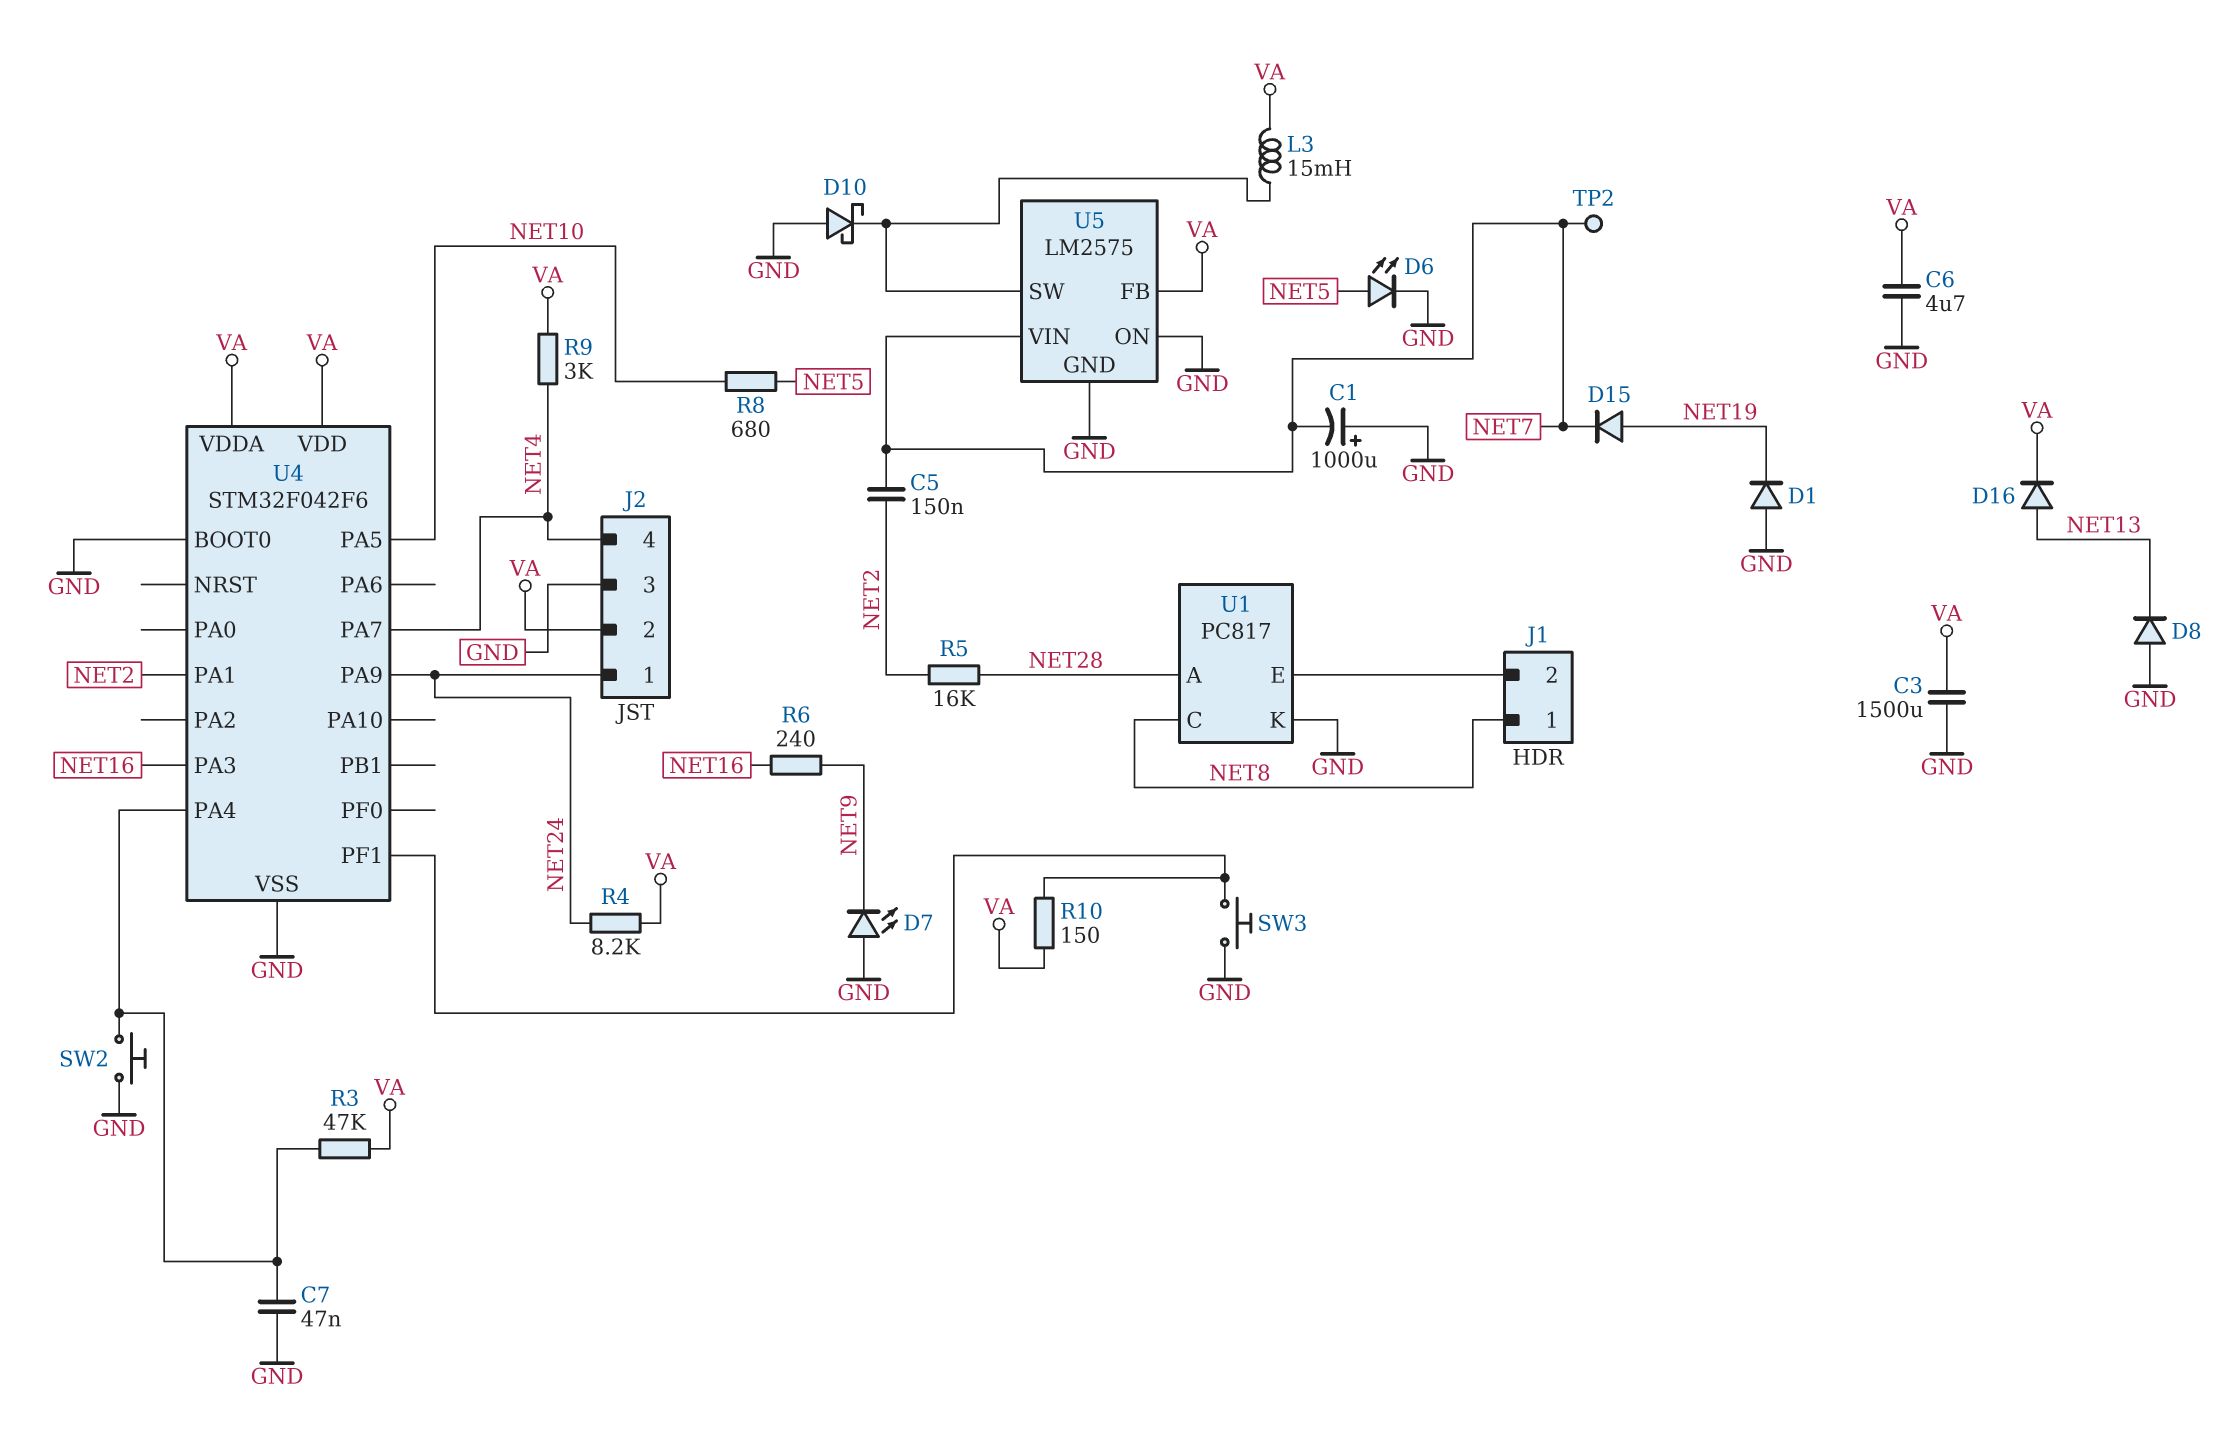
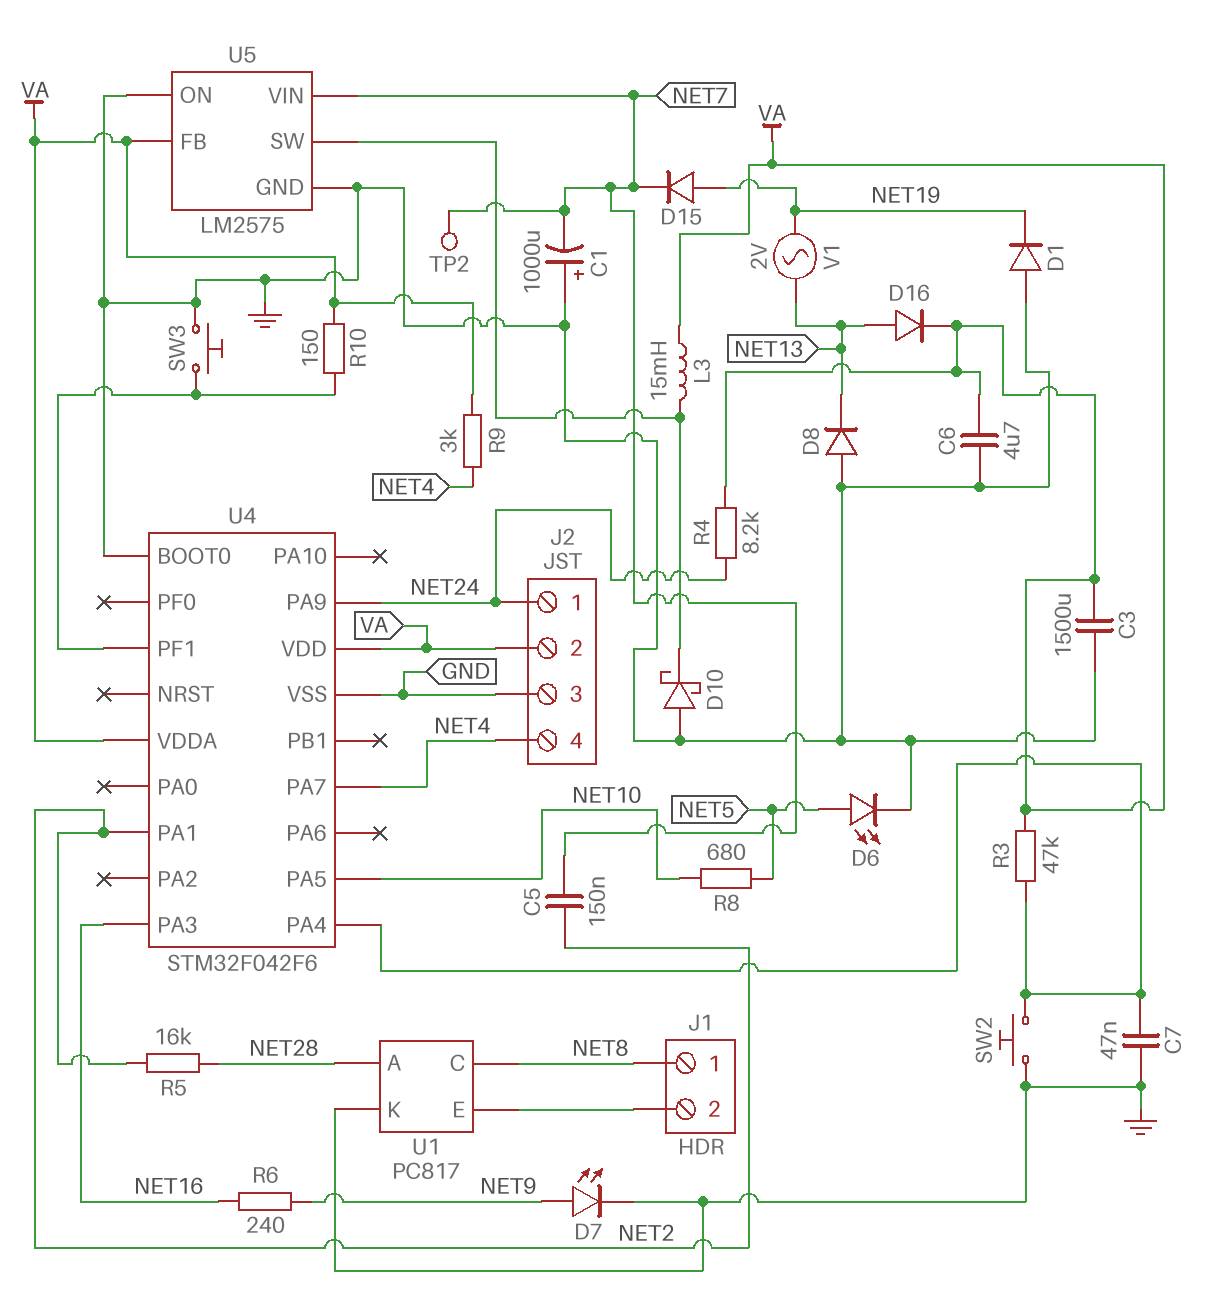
D7: LED (A GND, K NET9) -> LED (A NET9, K GND)
V1: none -> AC 2V (NET13, NET19)

